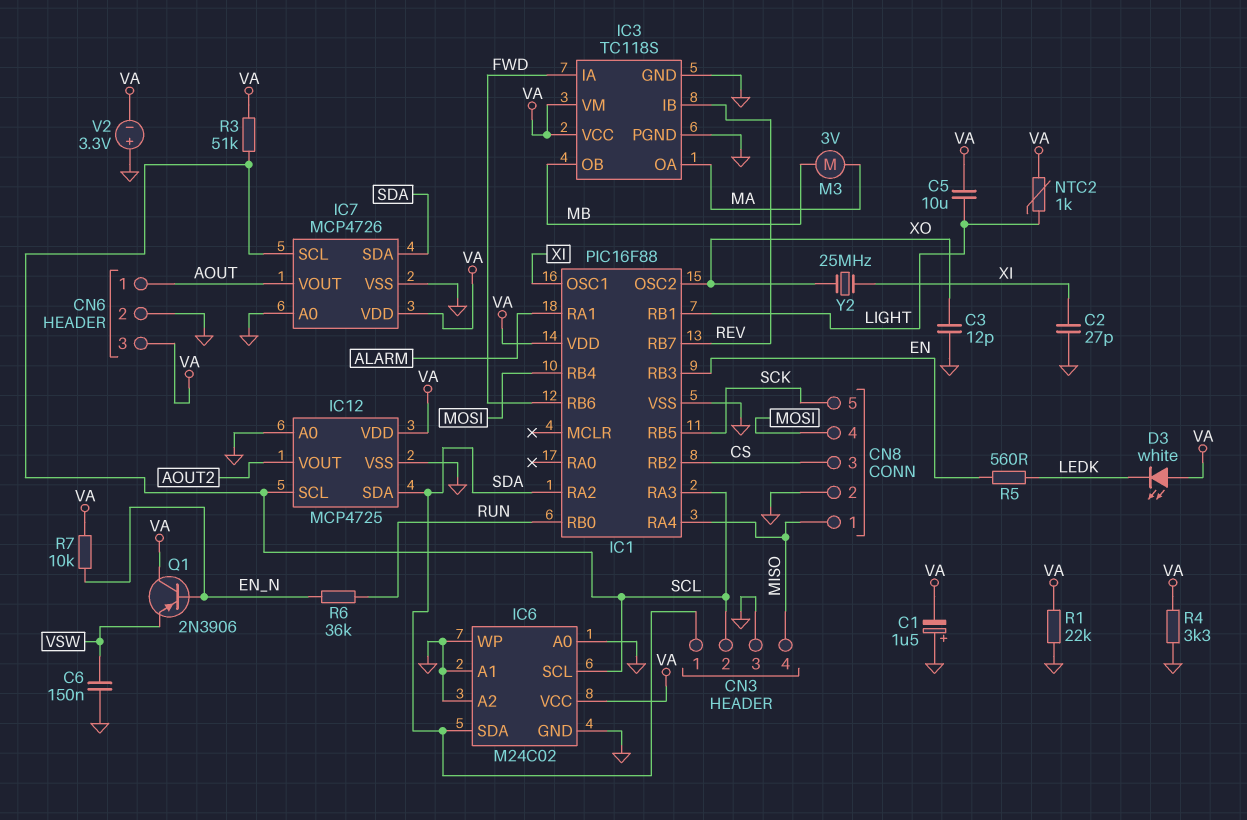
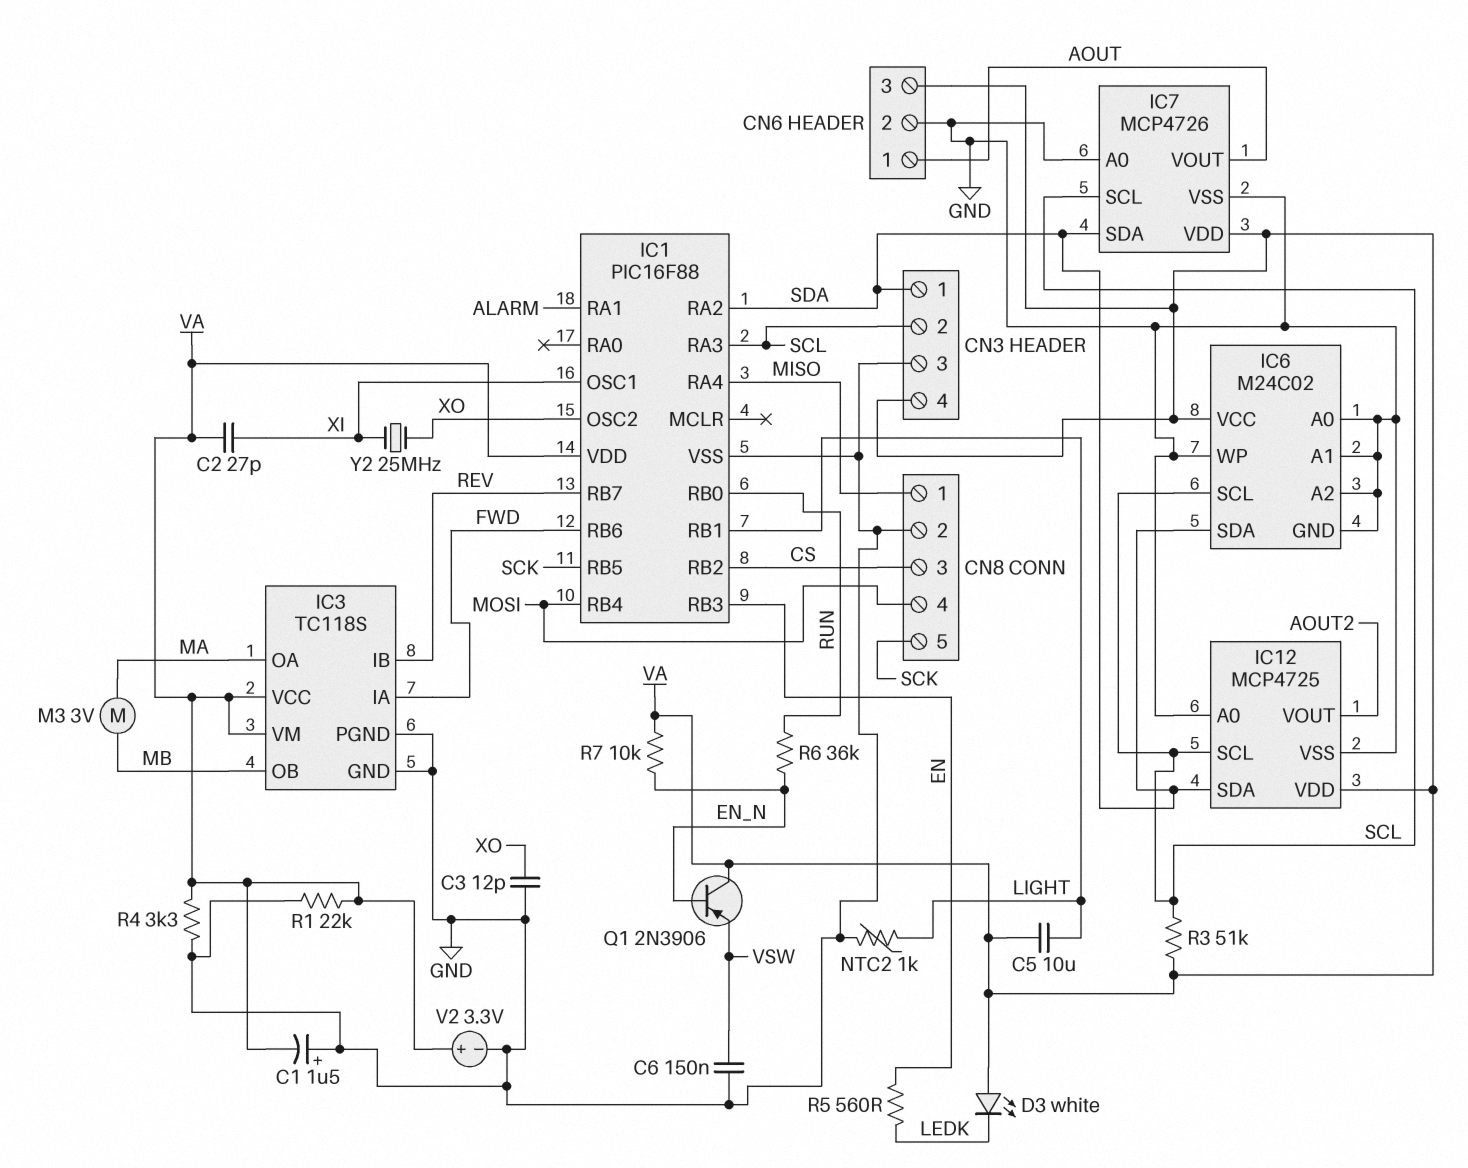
C2: 27pF (GND, XI) -> 27pF (VA, XI)
CN3 pin 4: MISO -> VA
NTC2: 1k (LIGHT, VA) -> 1k (GND, LIGHT)
V2: 3.3V (plus GND, minus VA) -> 3.3V (plus VA, minus GND)

